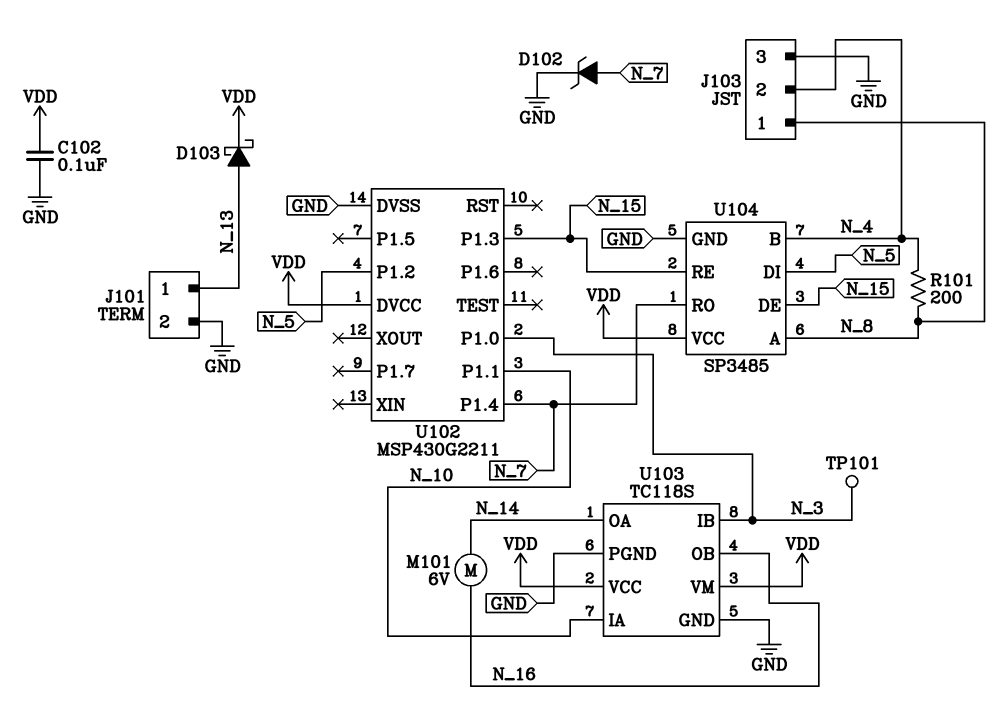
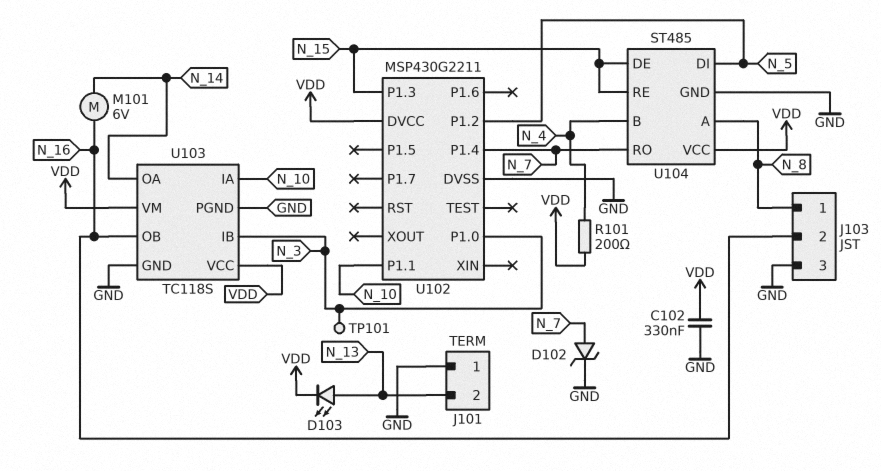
C102: 100nF (GND, VDD) -> 330nF (GND, VDD)
D103: schottky (A N_13, K VDD) -> LED (A N_13, K VDD)
J101 pin 1: N_13 -> GND
J101 pin 2: GND -> N_13
J103 pin 2: N_4 -> N_16
R101: 200 (N_4, N_8) -> 200 (N_4, VDD)
U104: SP3485 -> ST485

